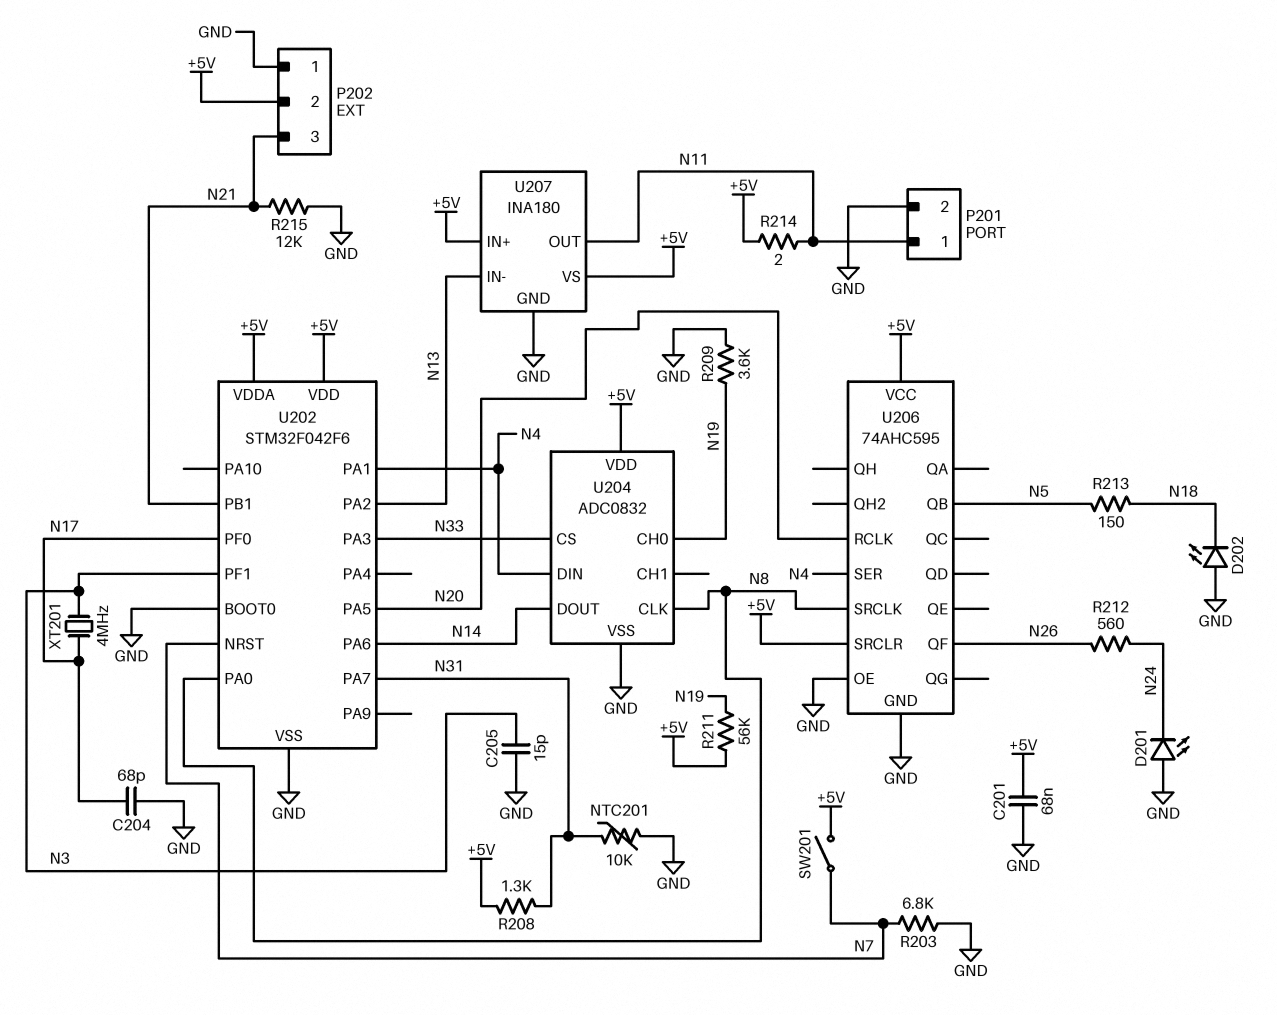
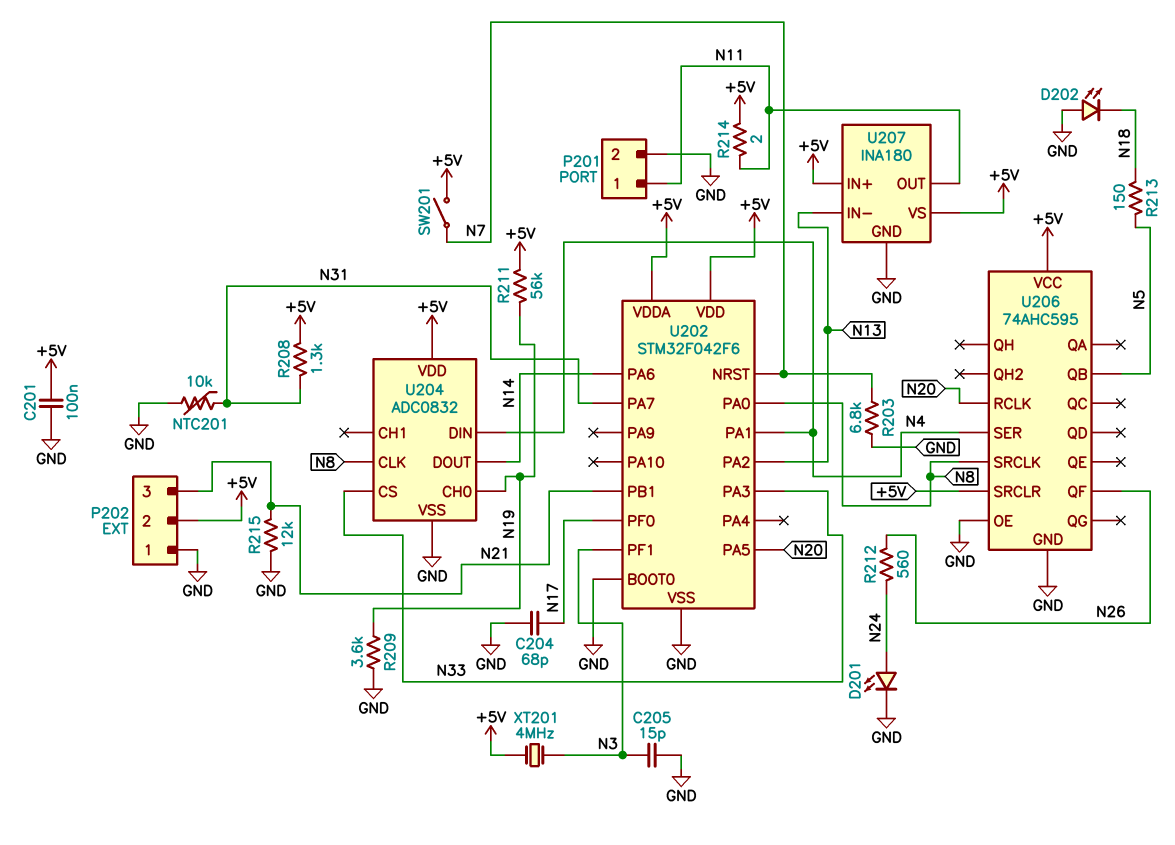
C201: 68nF (+5V, GND) -> 100nF (+5V, GND)
D201: LED (A GND, K N24) -> LED (A N24, K GND)
XT201: 4MHz (N3, N17) -> 4MHz (+5V, N3)

